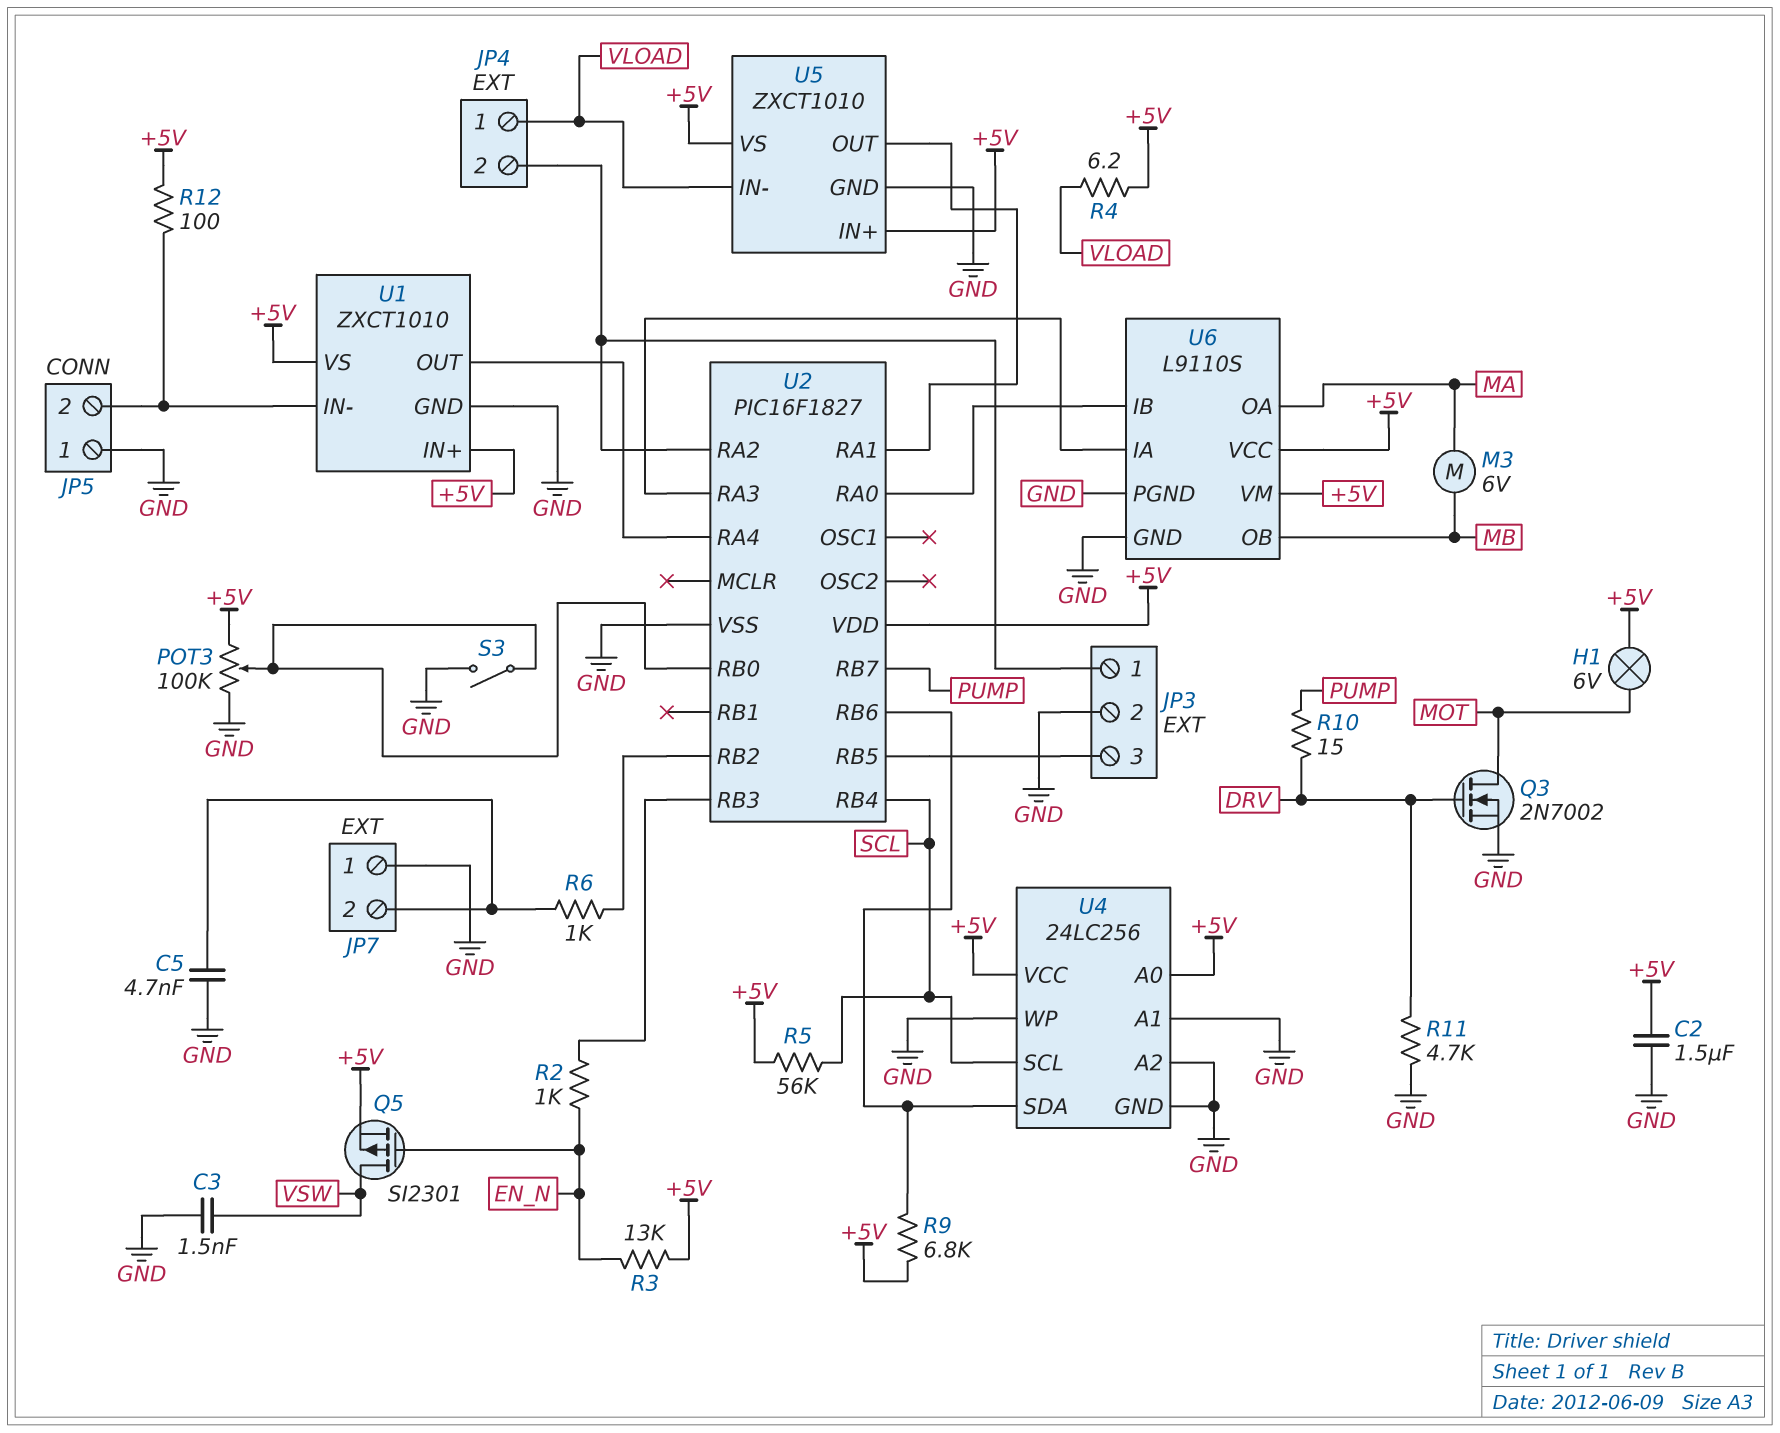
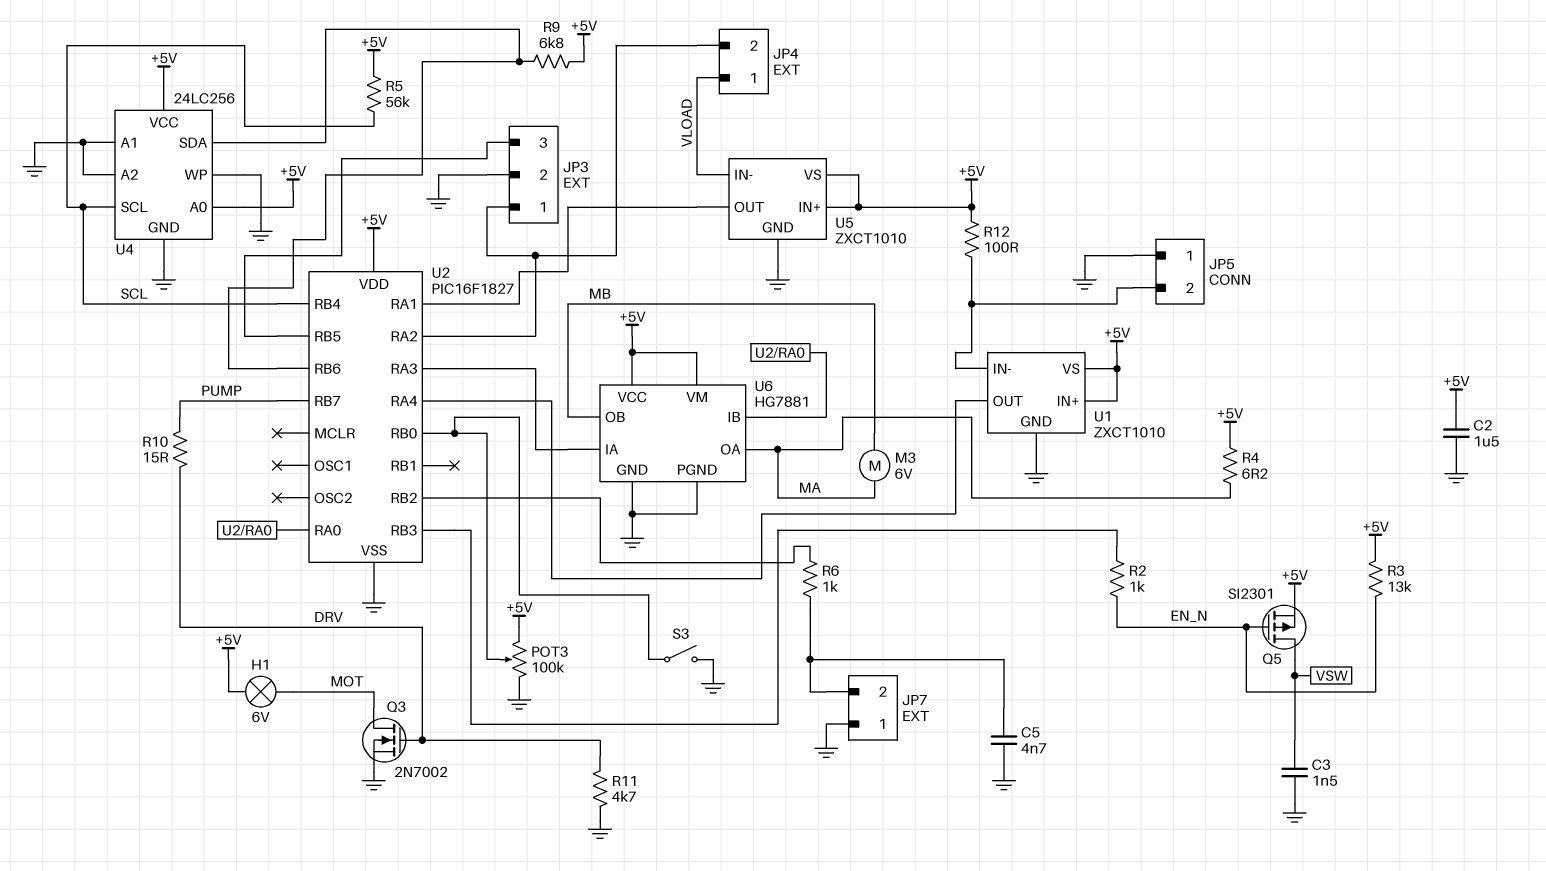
R4: 6.2 (+5V, VLOAD) -> 6.2 (+5V, MA)
U6: L9110S -> HG7881

